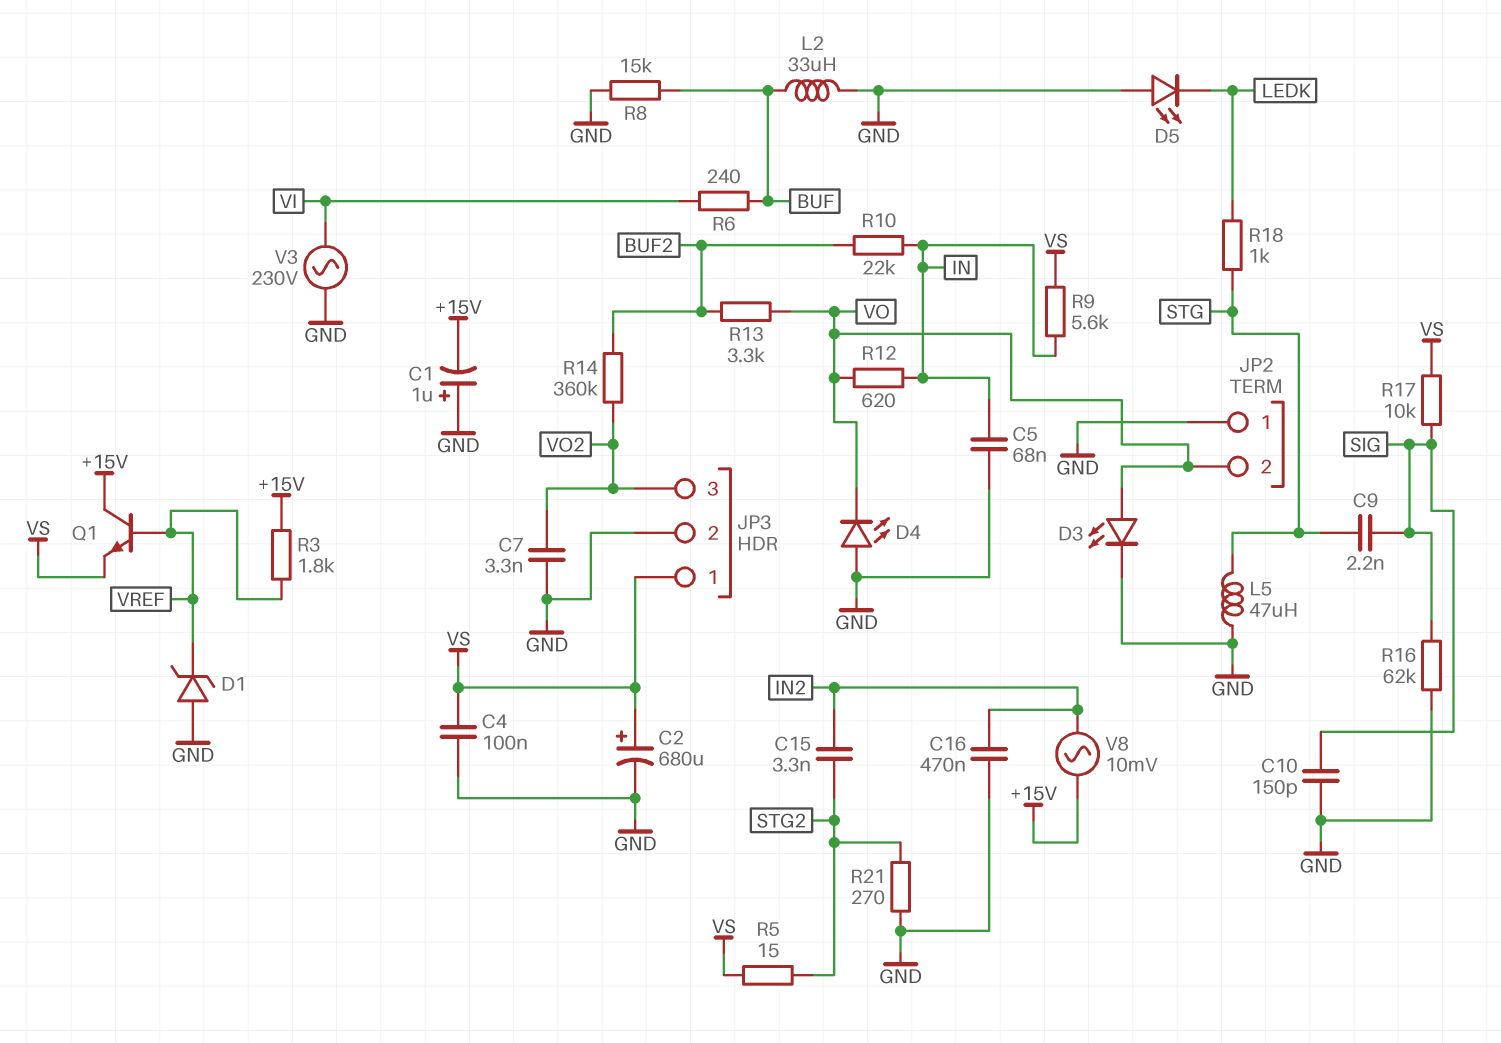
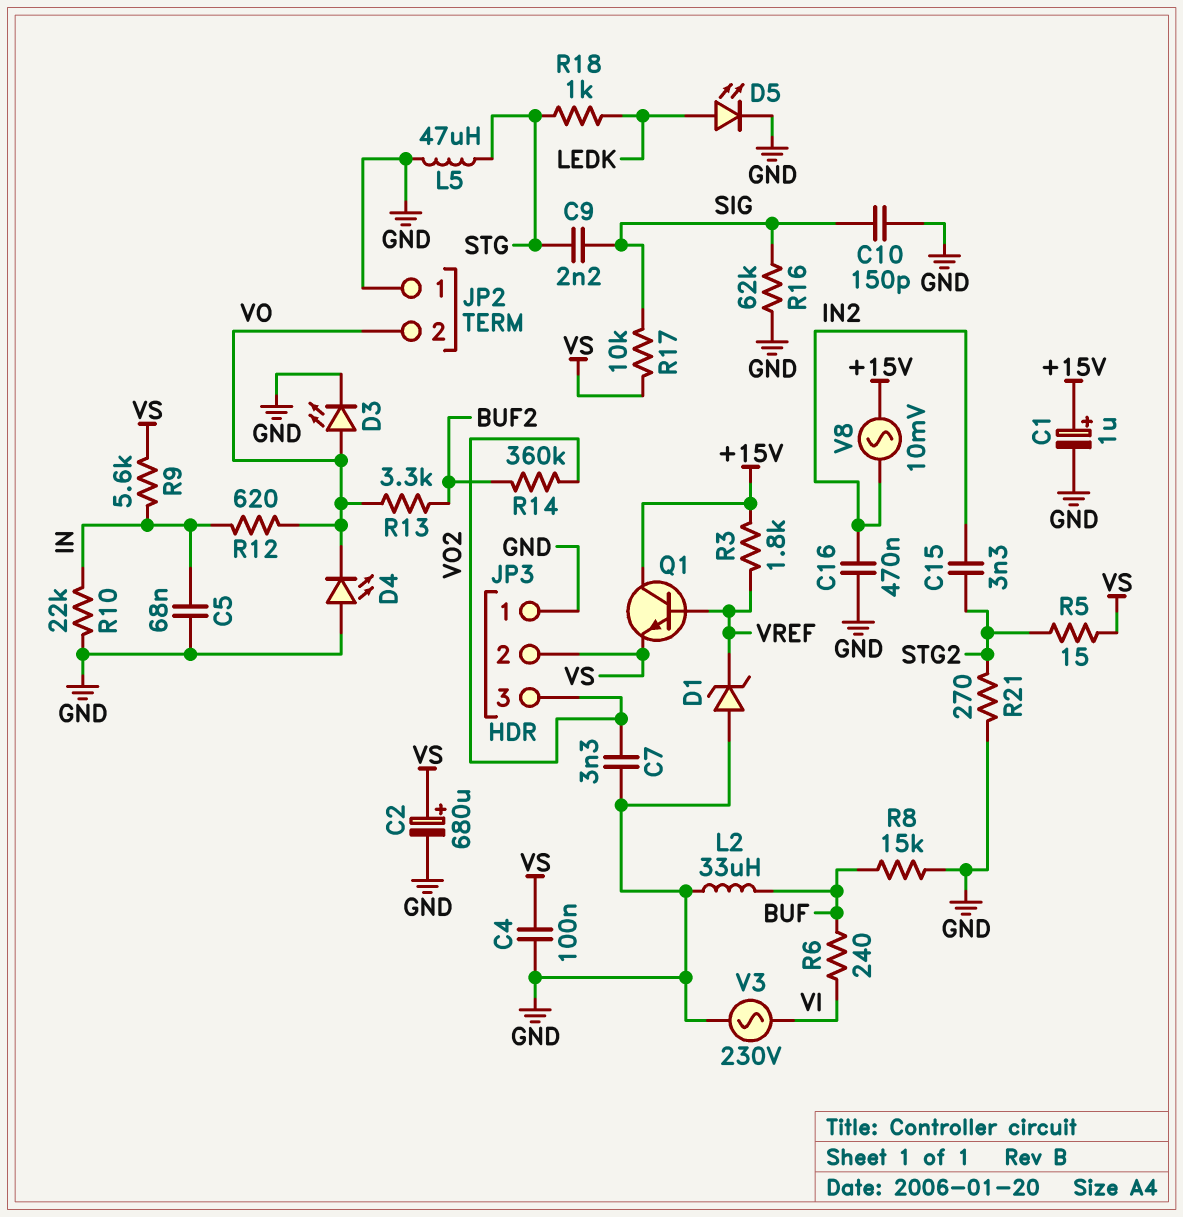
C1: 1uF (plus GND, minus +15V) -> 1uF (plus +15V, minus GND)
D5: LED (A GND, K LEDK) -> LED (A LEDK, K GND)
JP3 pin 1: VS -> GND
JP3 pin 2: GND -> VS
R10: 22k (BUF2, IN) -> 22k (GND, IN)

